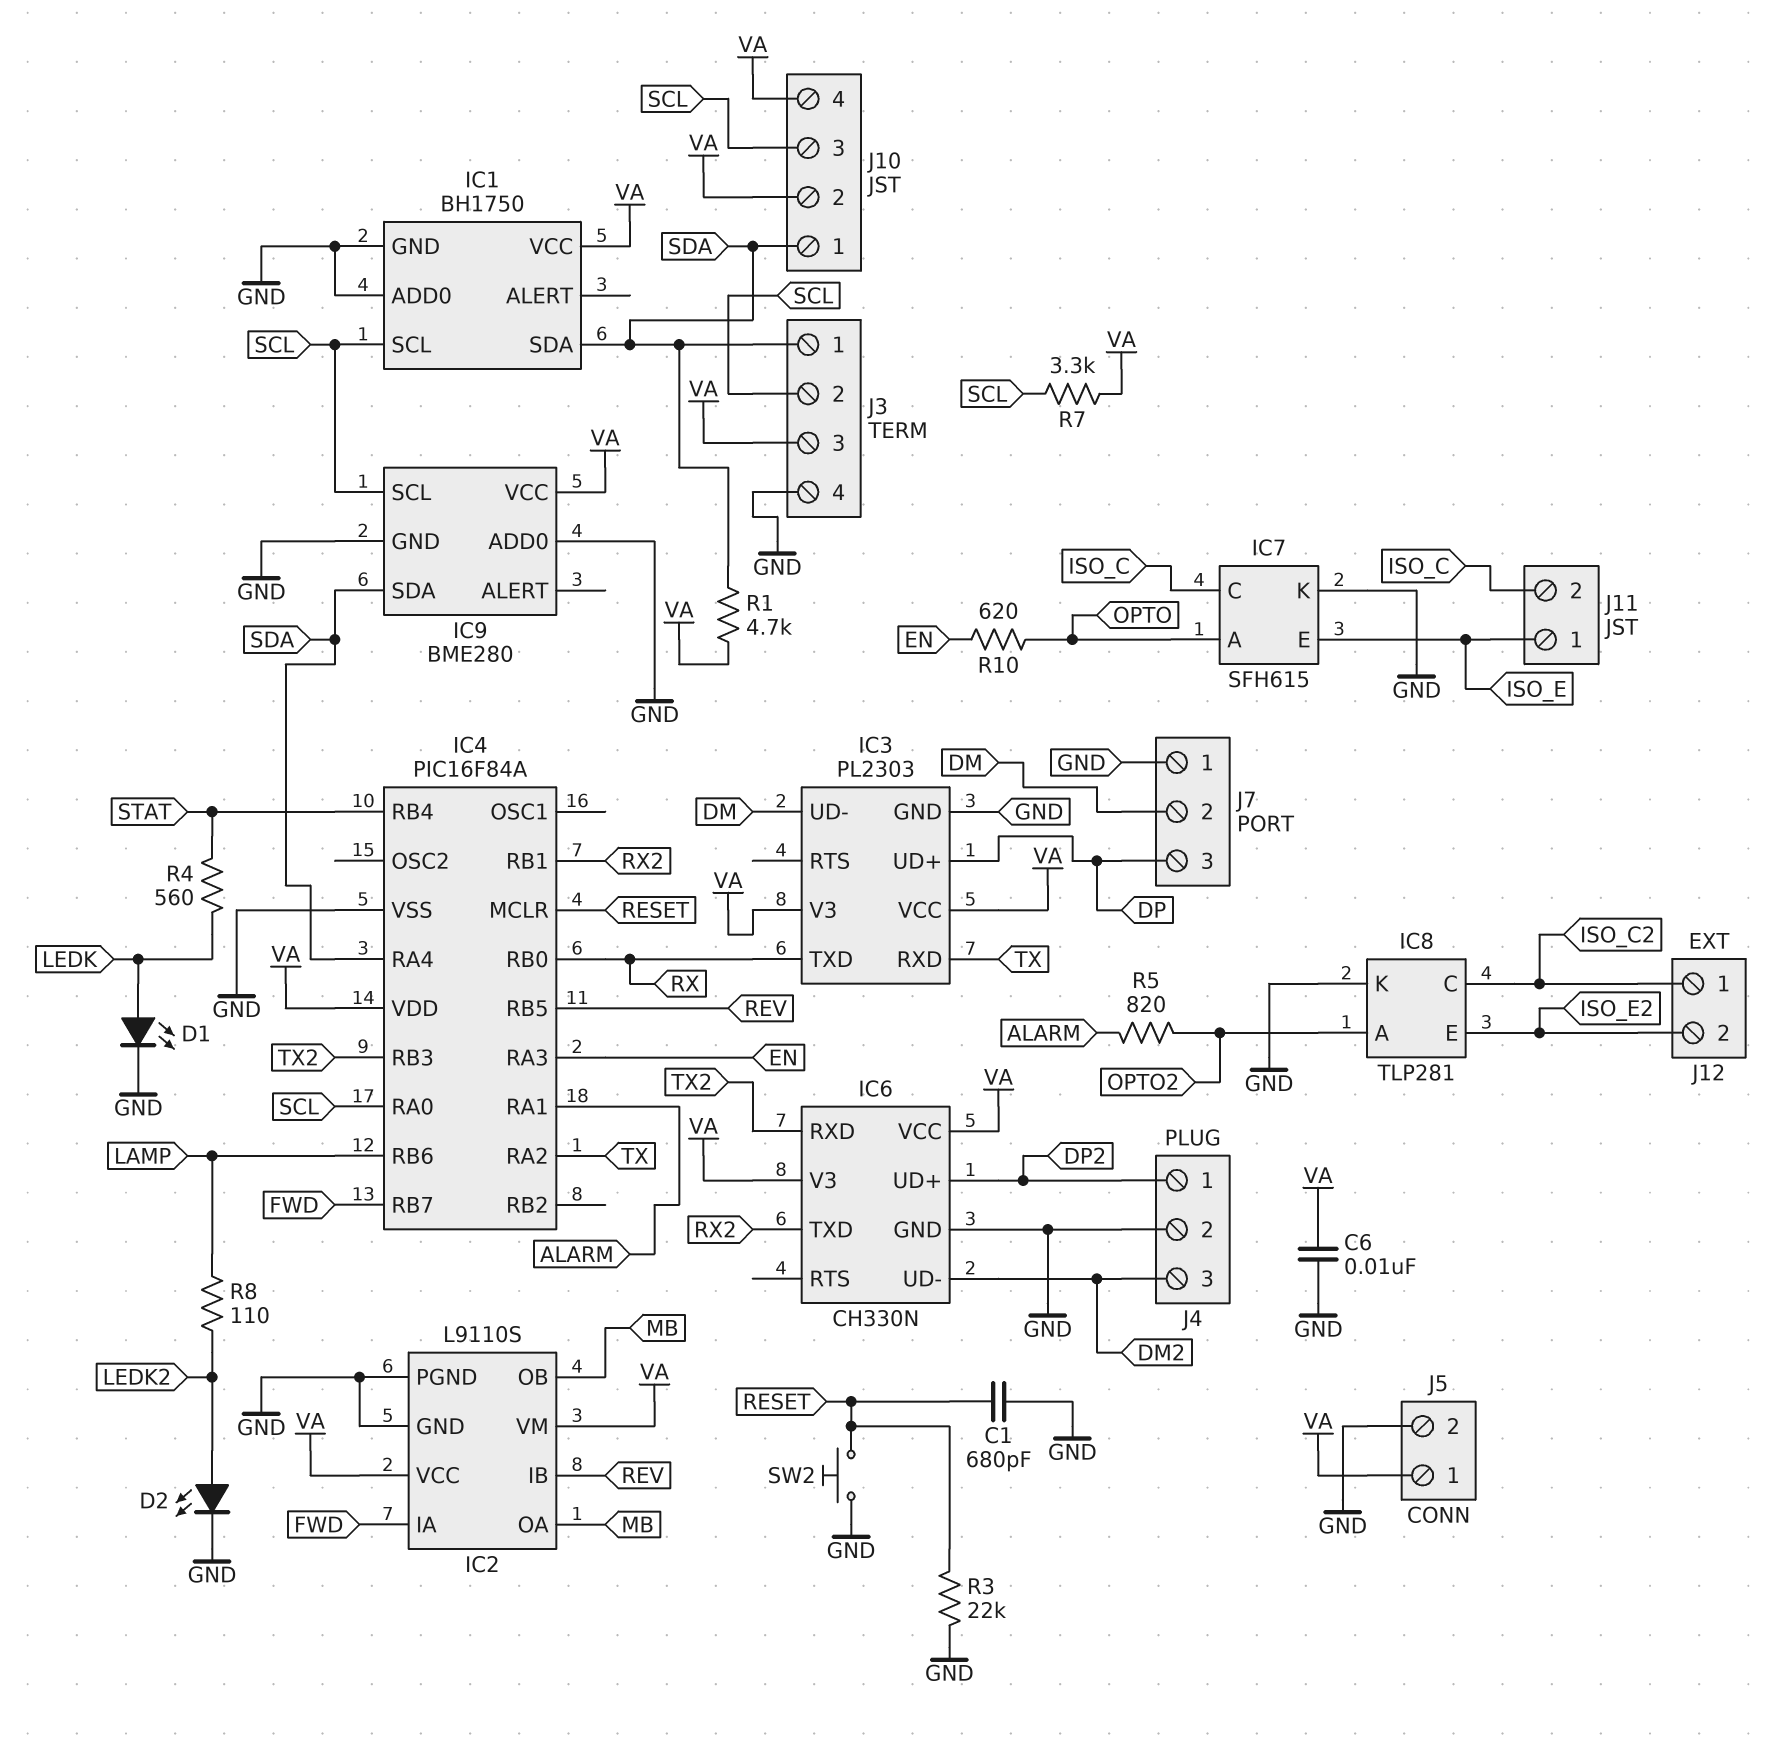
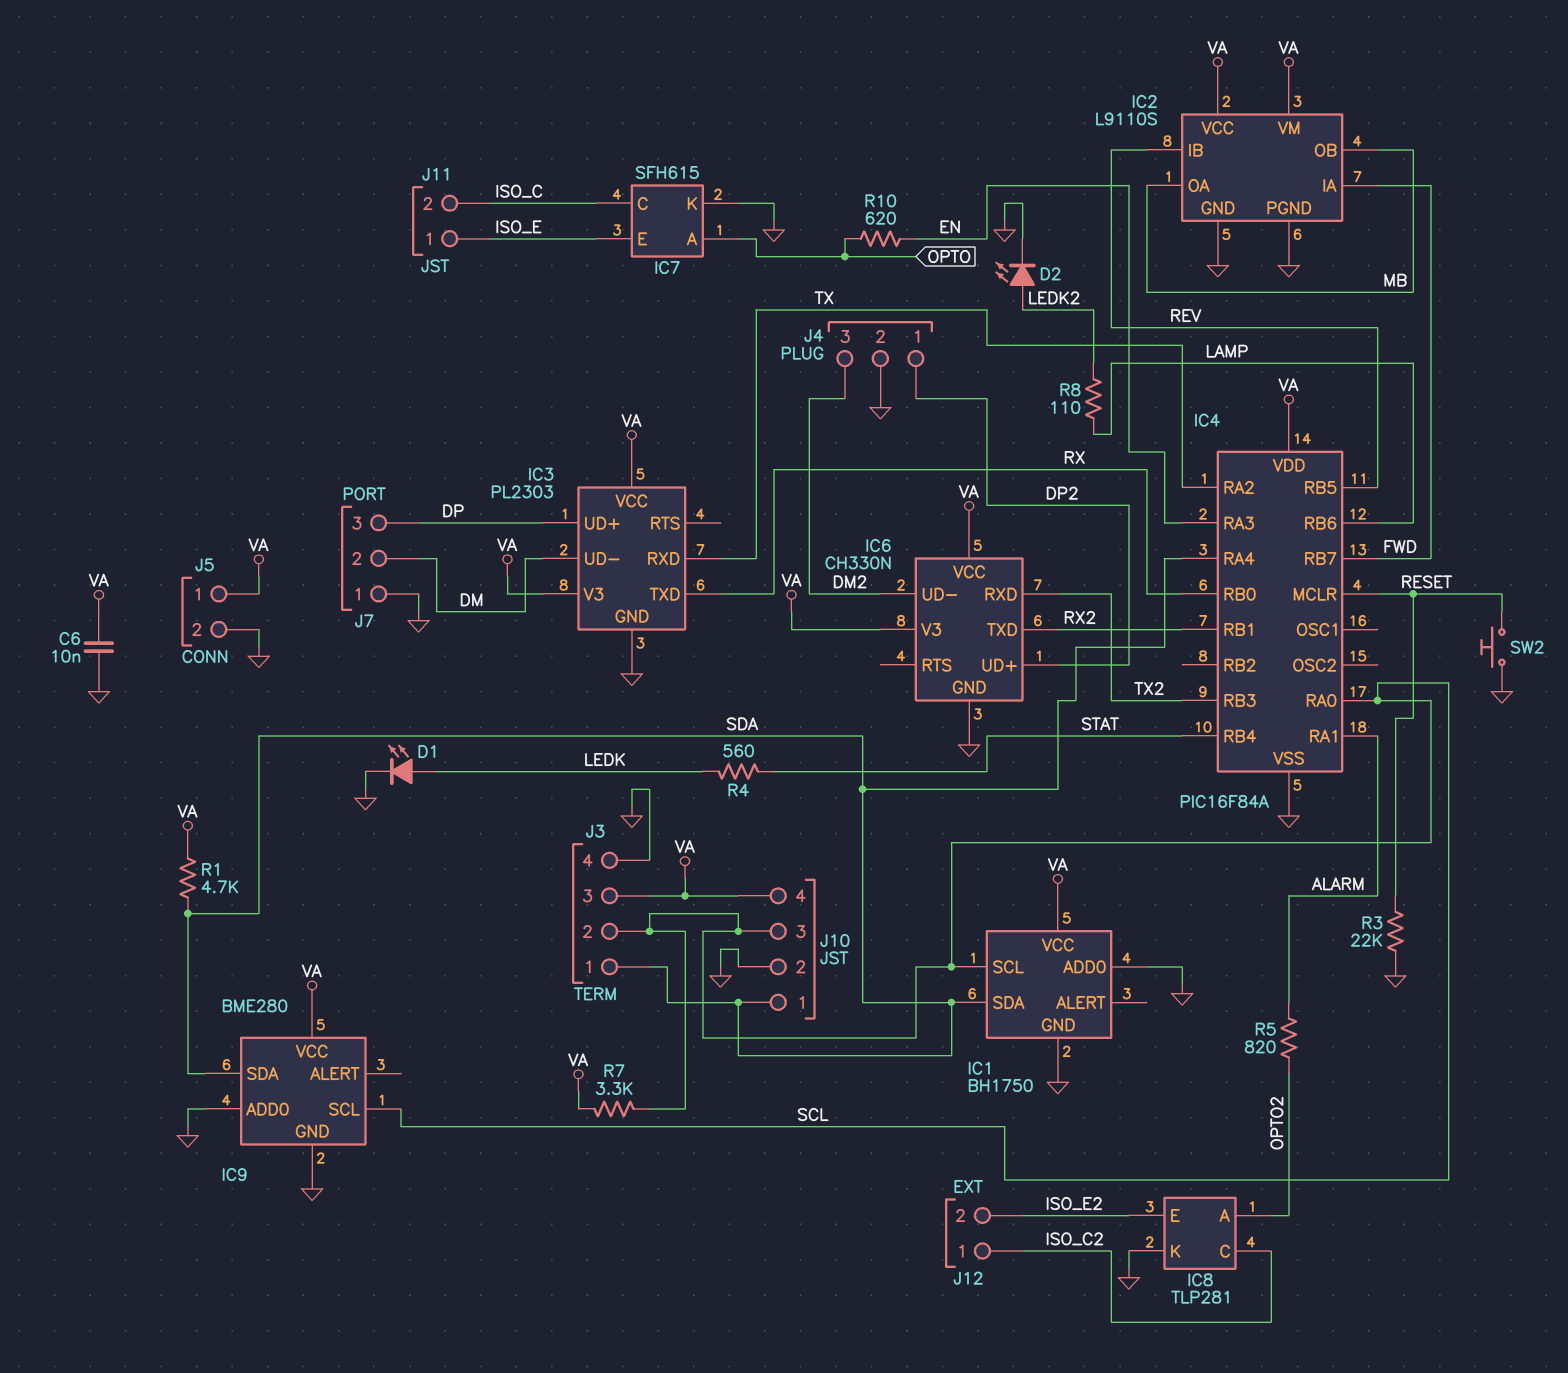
C1: 680pF (GND, RESET) -> none
J10 pin 2: VA -> GND

